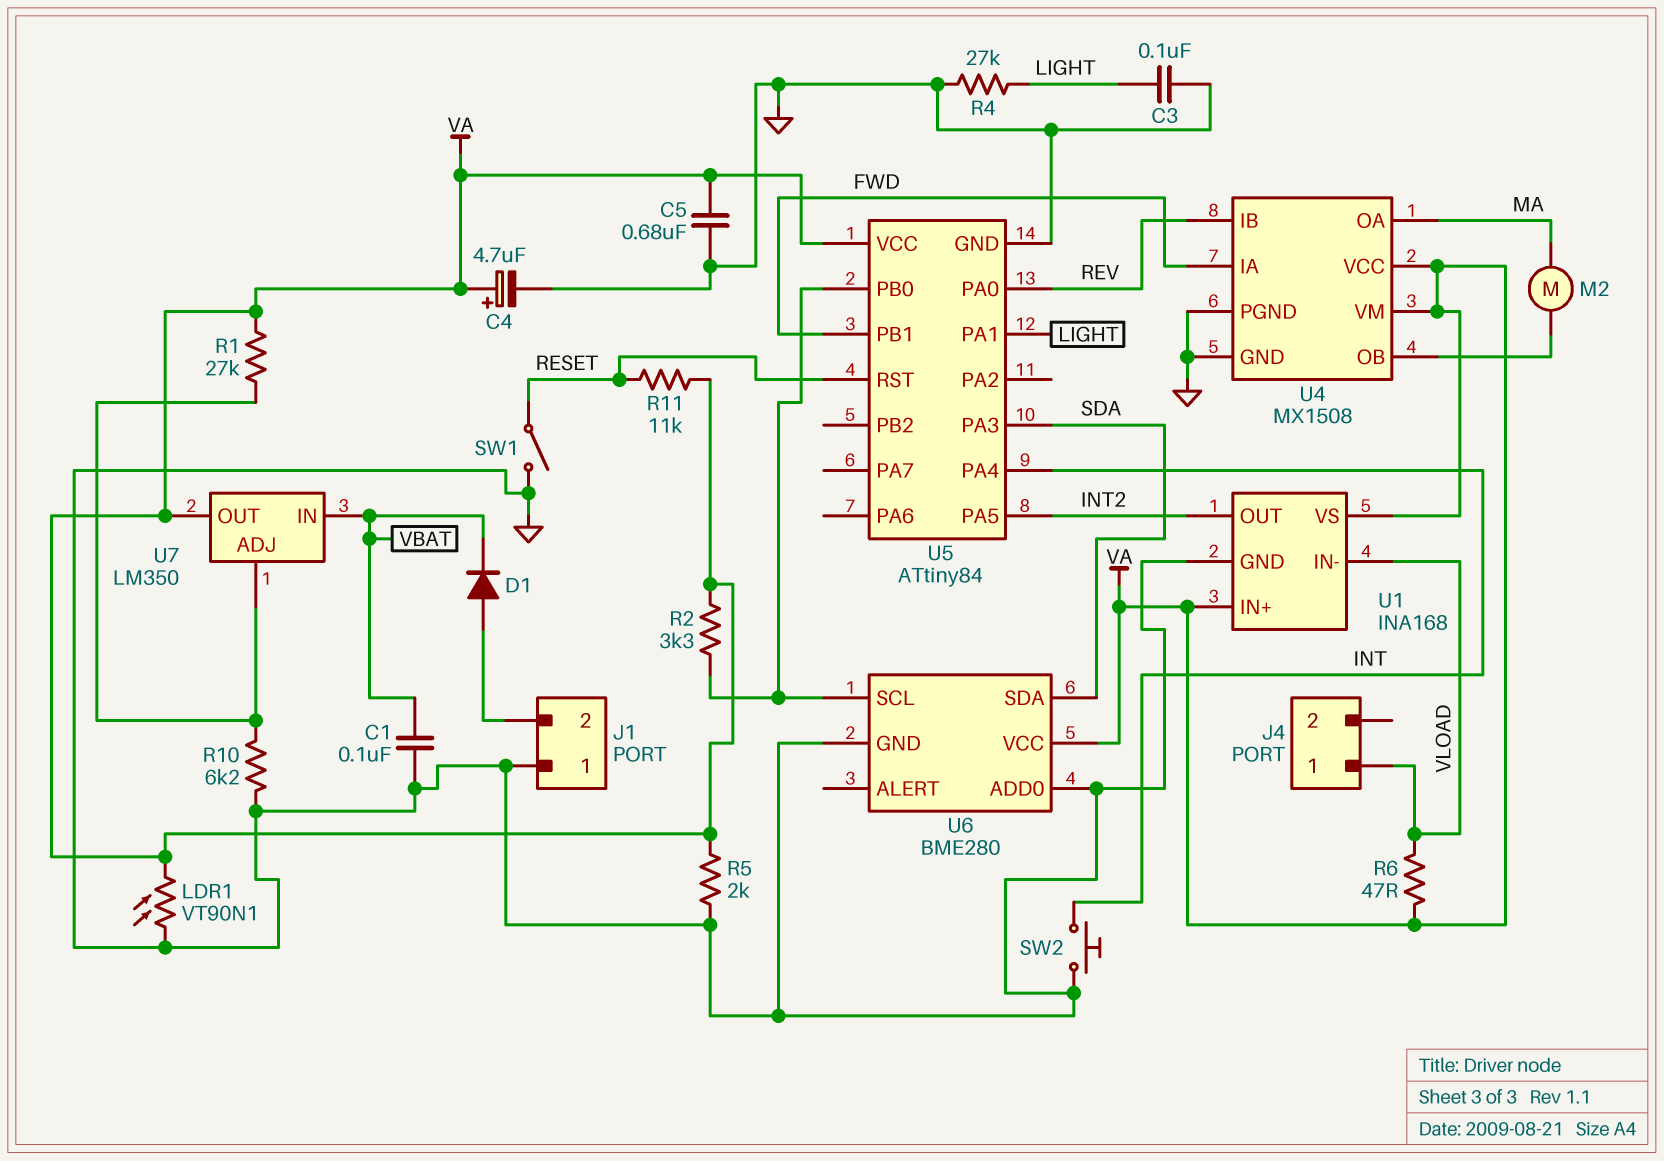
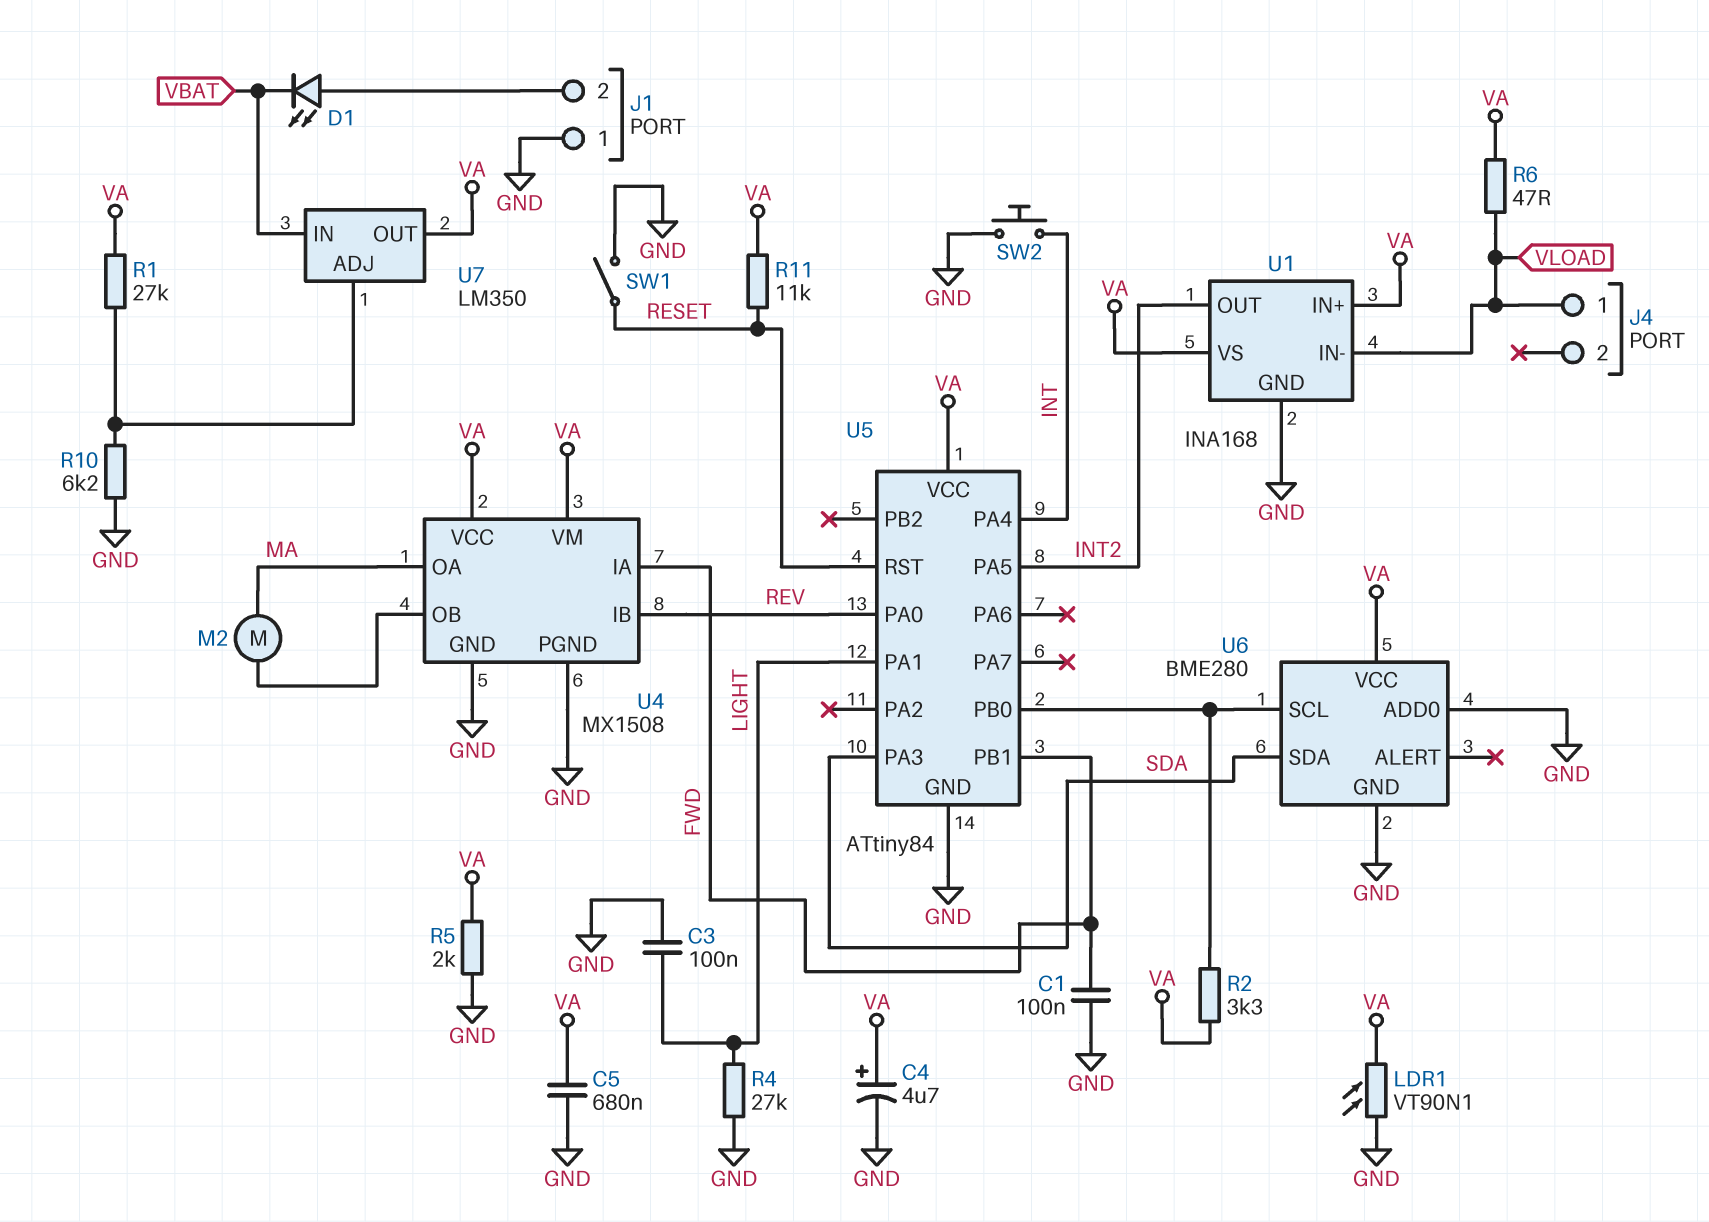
C1: 100nF (GND, VBAT) -> 100nF (FWD, GND)
D1: diode (A J1/2, K VBAT) -> LED (A J1/2, K VBAT)

